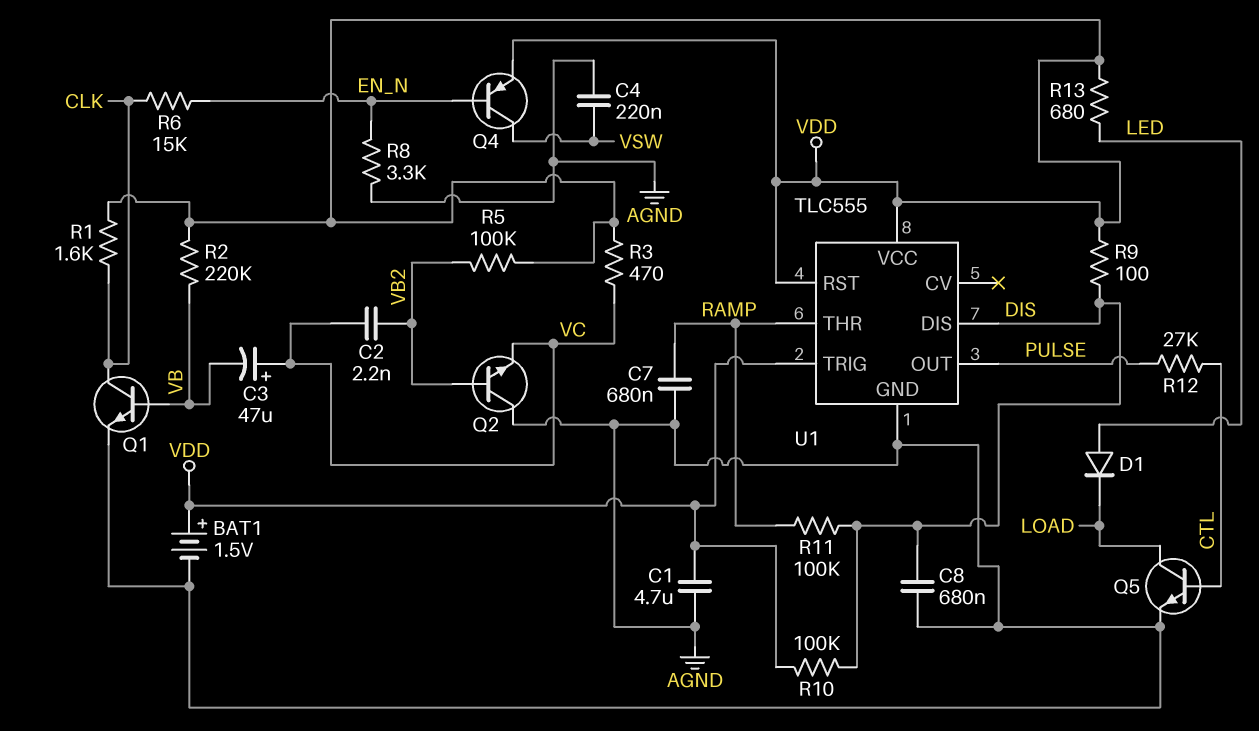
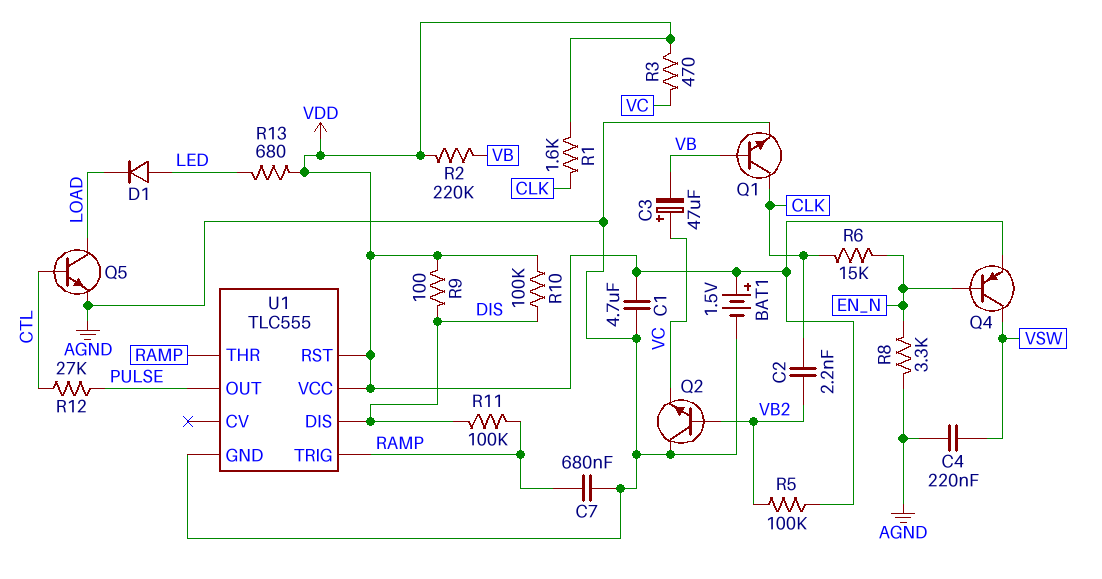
C2: 2.2nF (VB2, VC) -> 2.2nF (CLK, VB2)
C8: 680nF (AGND, DIS) -> none
U1 pin TRIG: VDD -> RAMP

